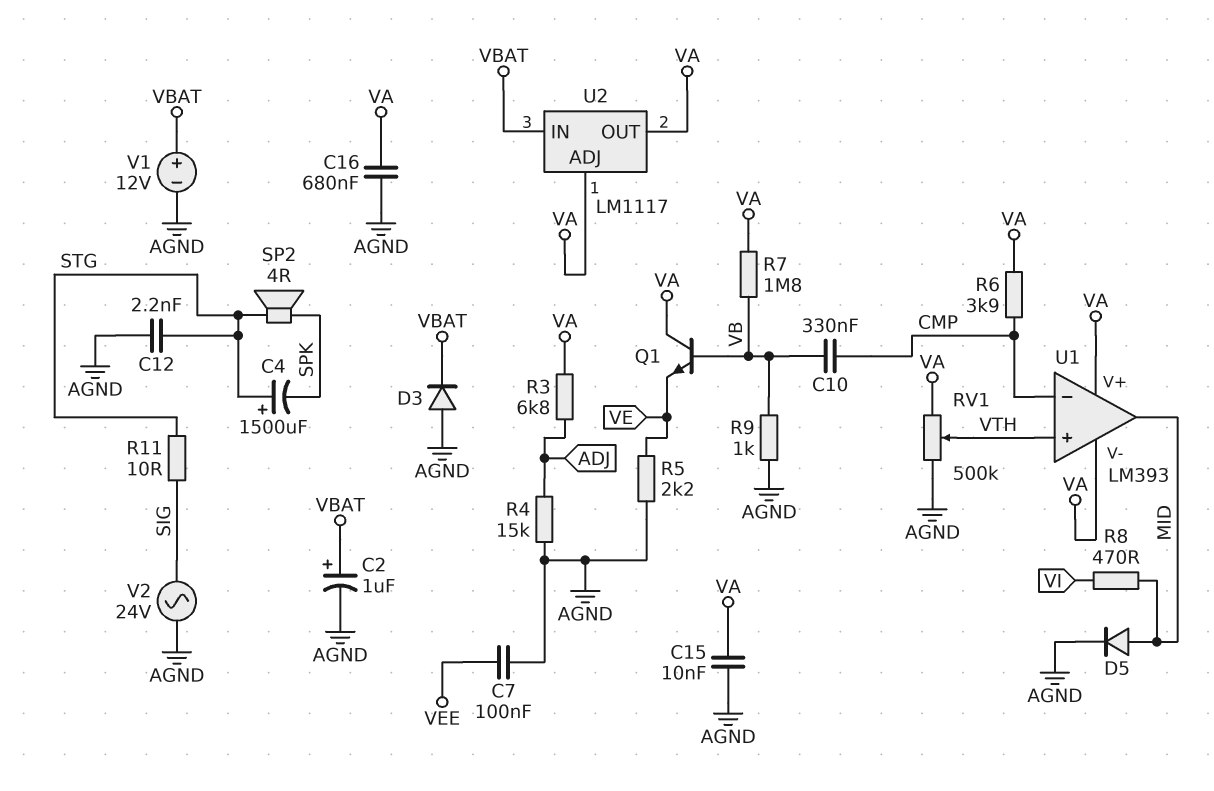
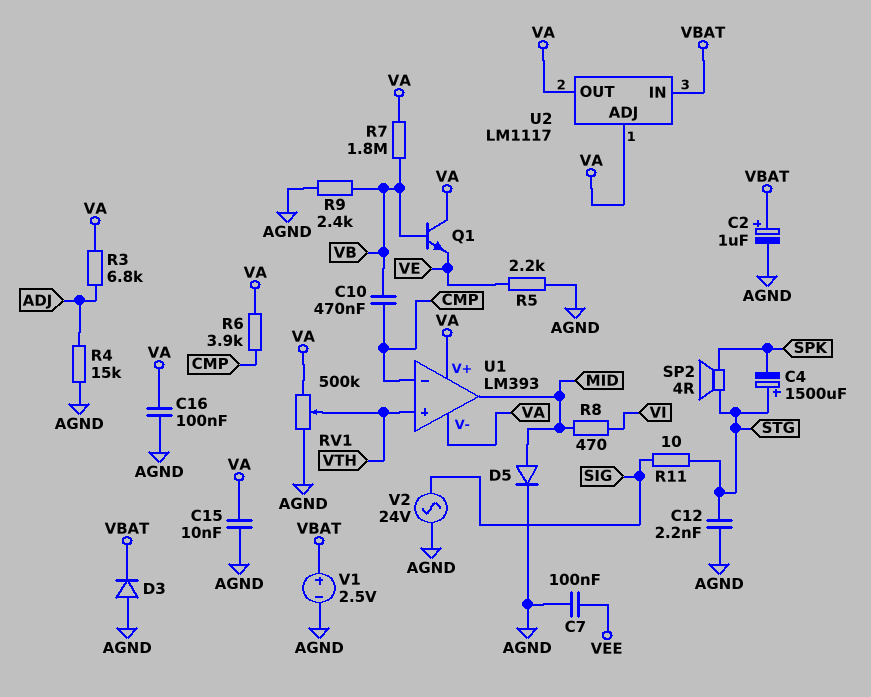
C10: 330nF (CMP, VB) -> 470nF (CMP, VB)
C16: 680nF (AGND, VA) -> 100nF (AGND, VA)
R9: 1k (AGND, VB) -> 2.4k (AGND, VB)
V1: 12V (plus VBAT, minus AGND) -> 2.5V (plus VBAT, minus AGND)

